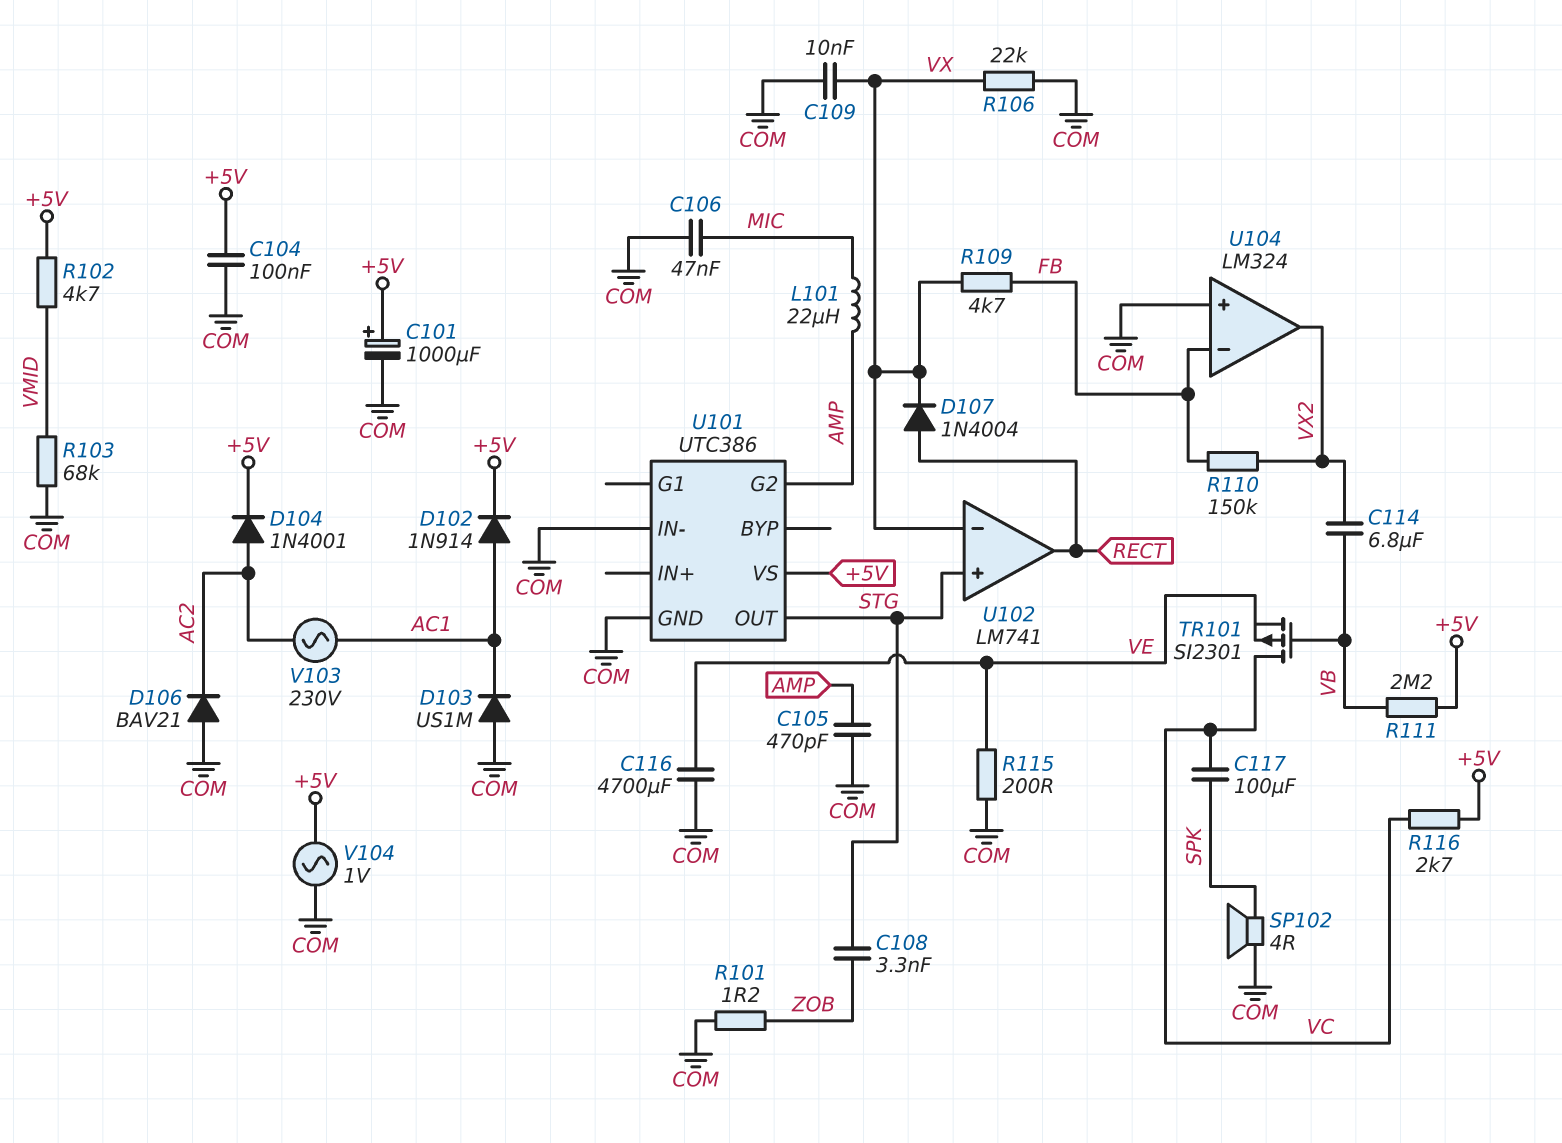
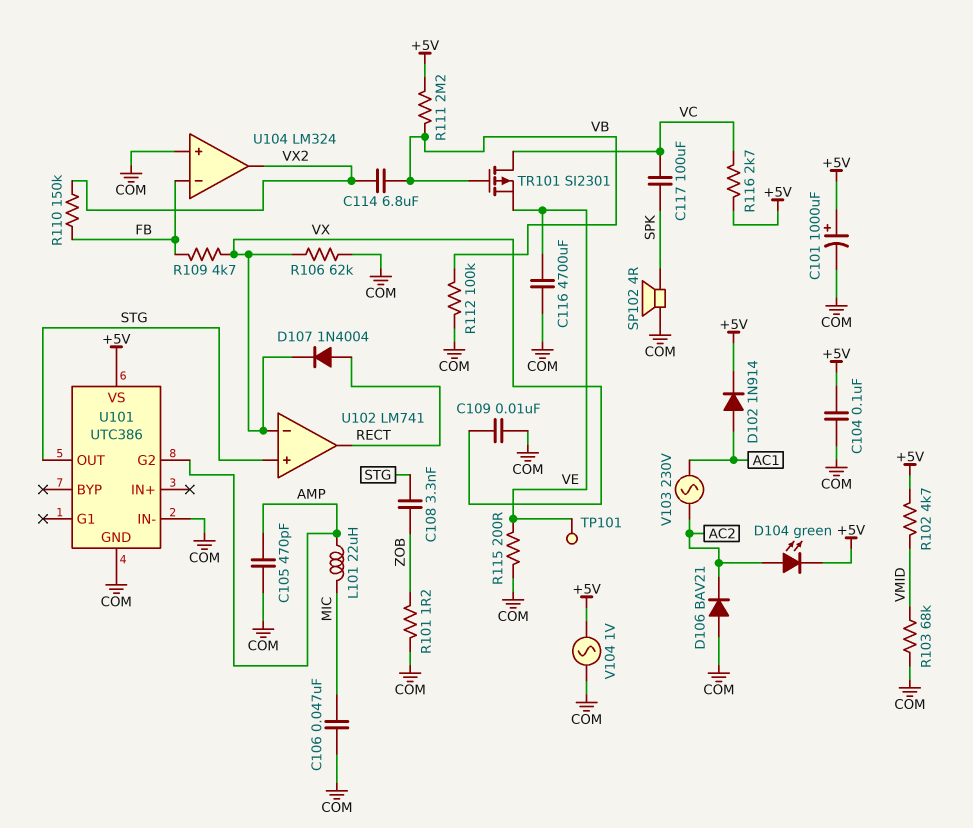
D103: diode US1M (A COM, K AC1) -> none
D104: diode 1N4001 (A AC2, K +5V) -> LED green (A AC2, K +5V)
R106: 22k (COM, VX) -> 62k (COM, VX)
R112: none -> 100k (COM, VB)
TP101: none -> test point (VE)

